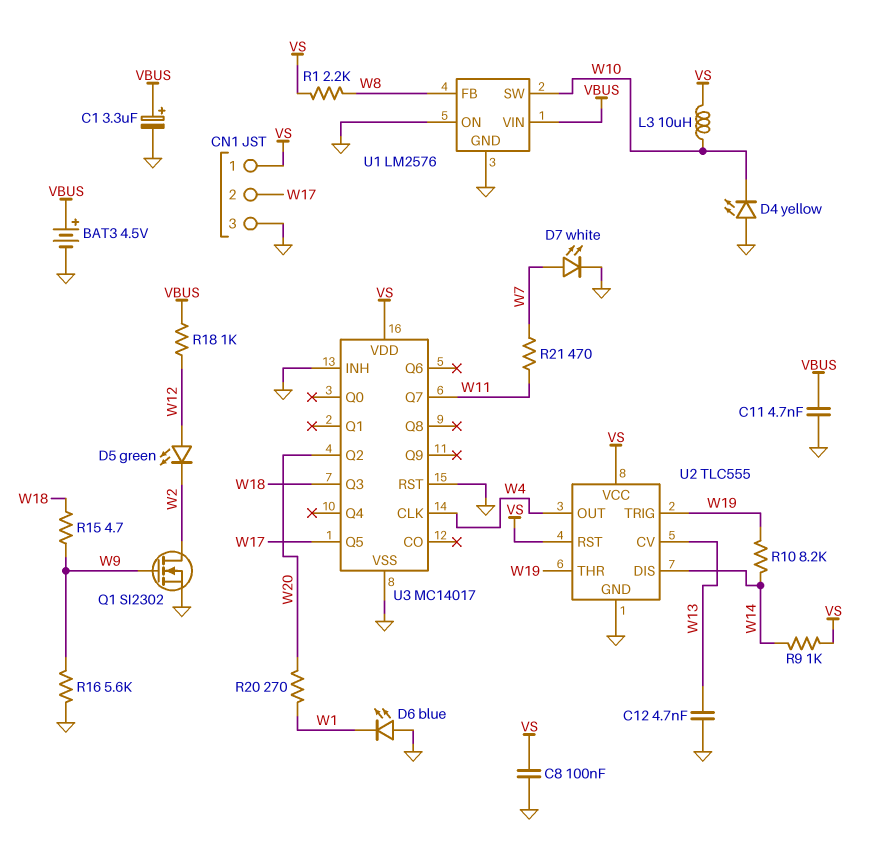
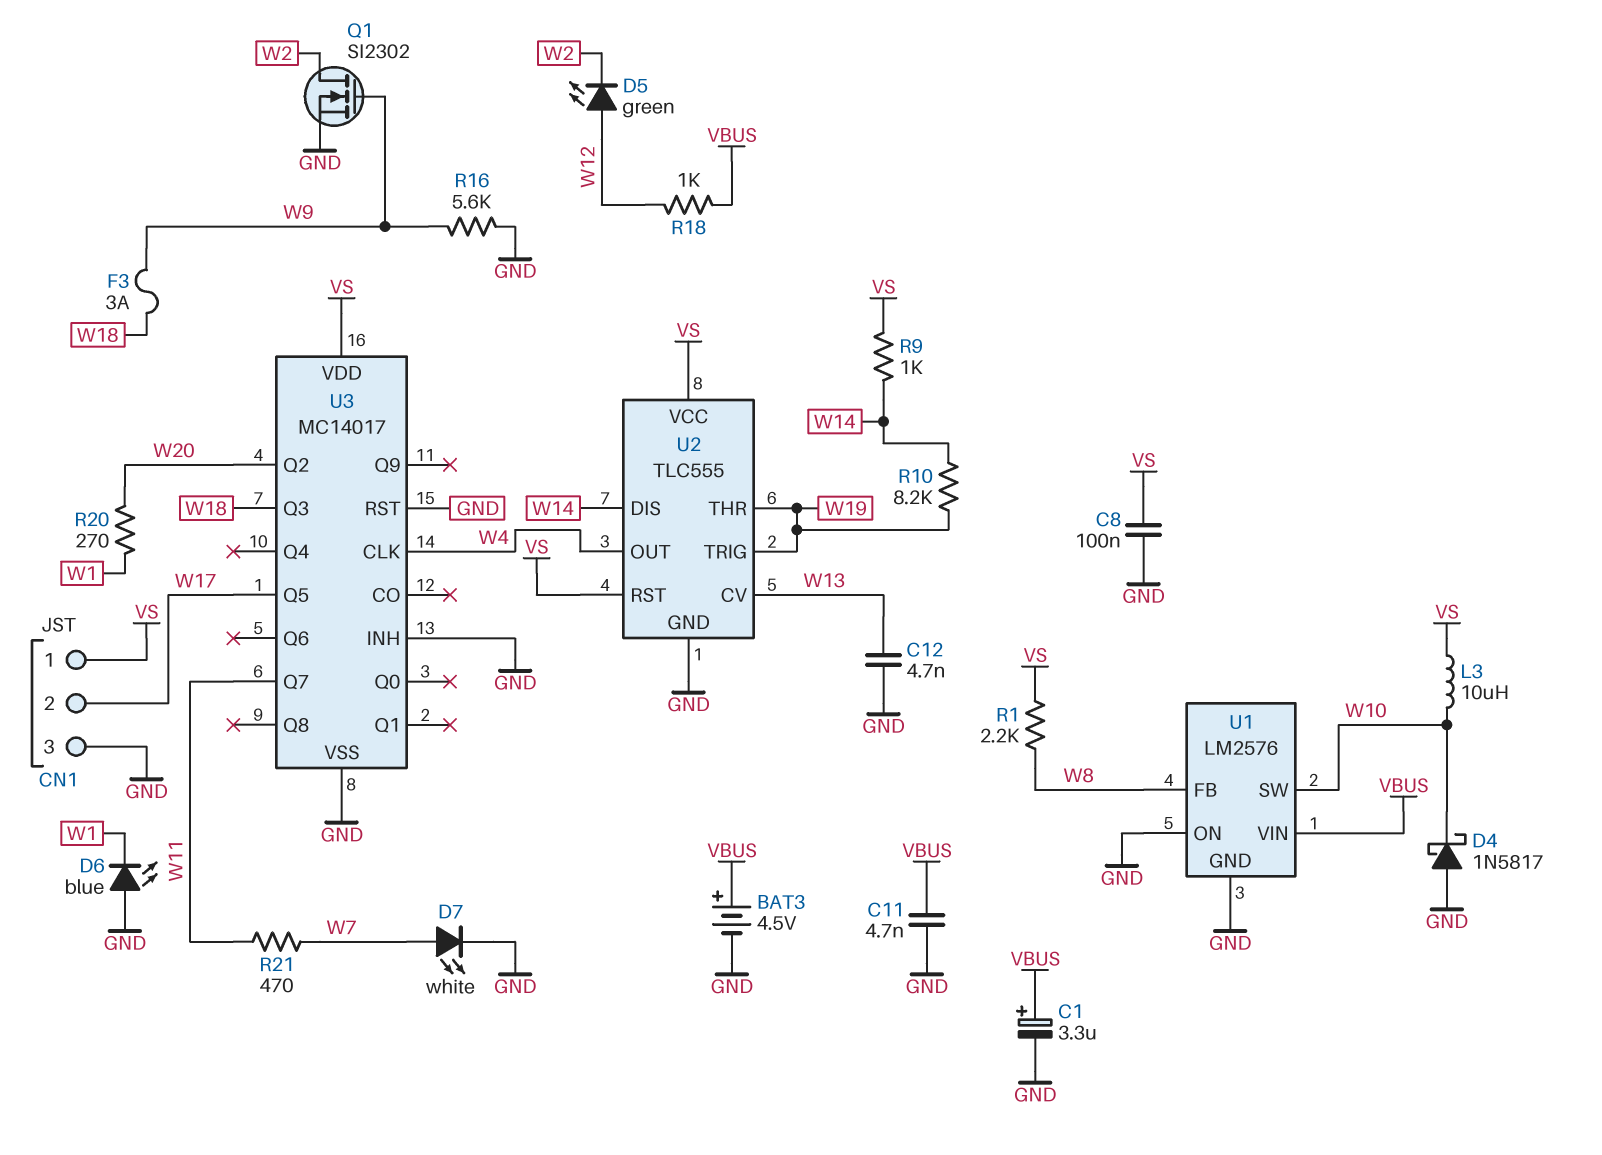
D4: LED yellow (A GND, K W10) -> schottky 1N5817 (A GND, K W10)
F3: none -> 3A (W9, W18)
R15: 4.7 (W9, W18) -> none

